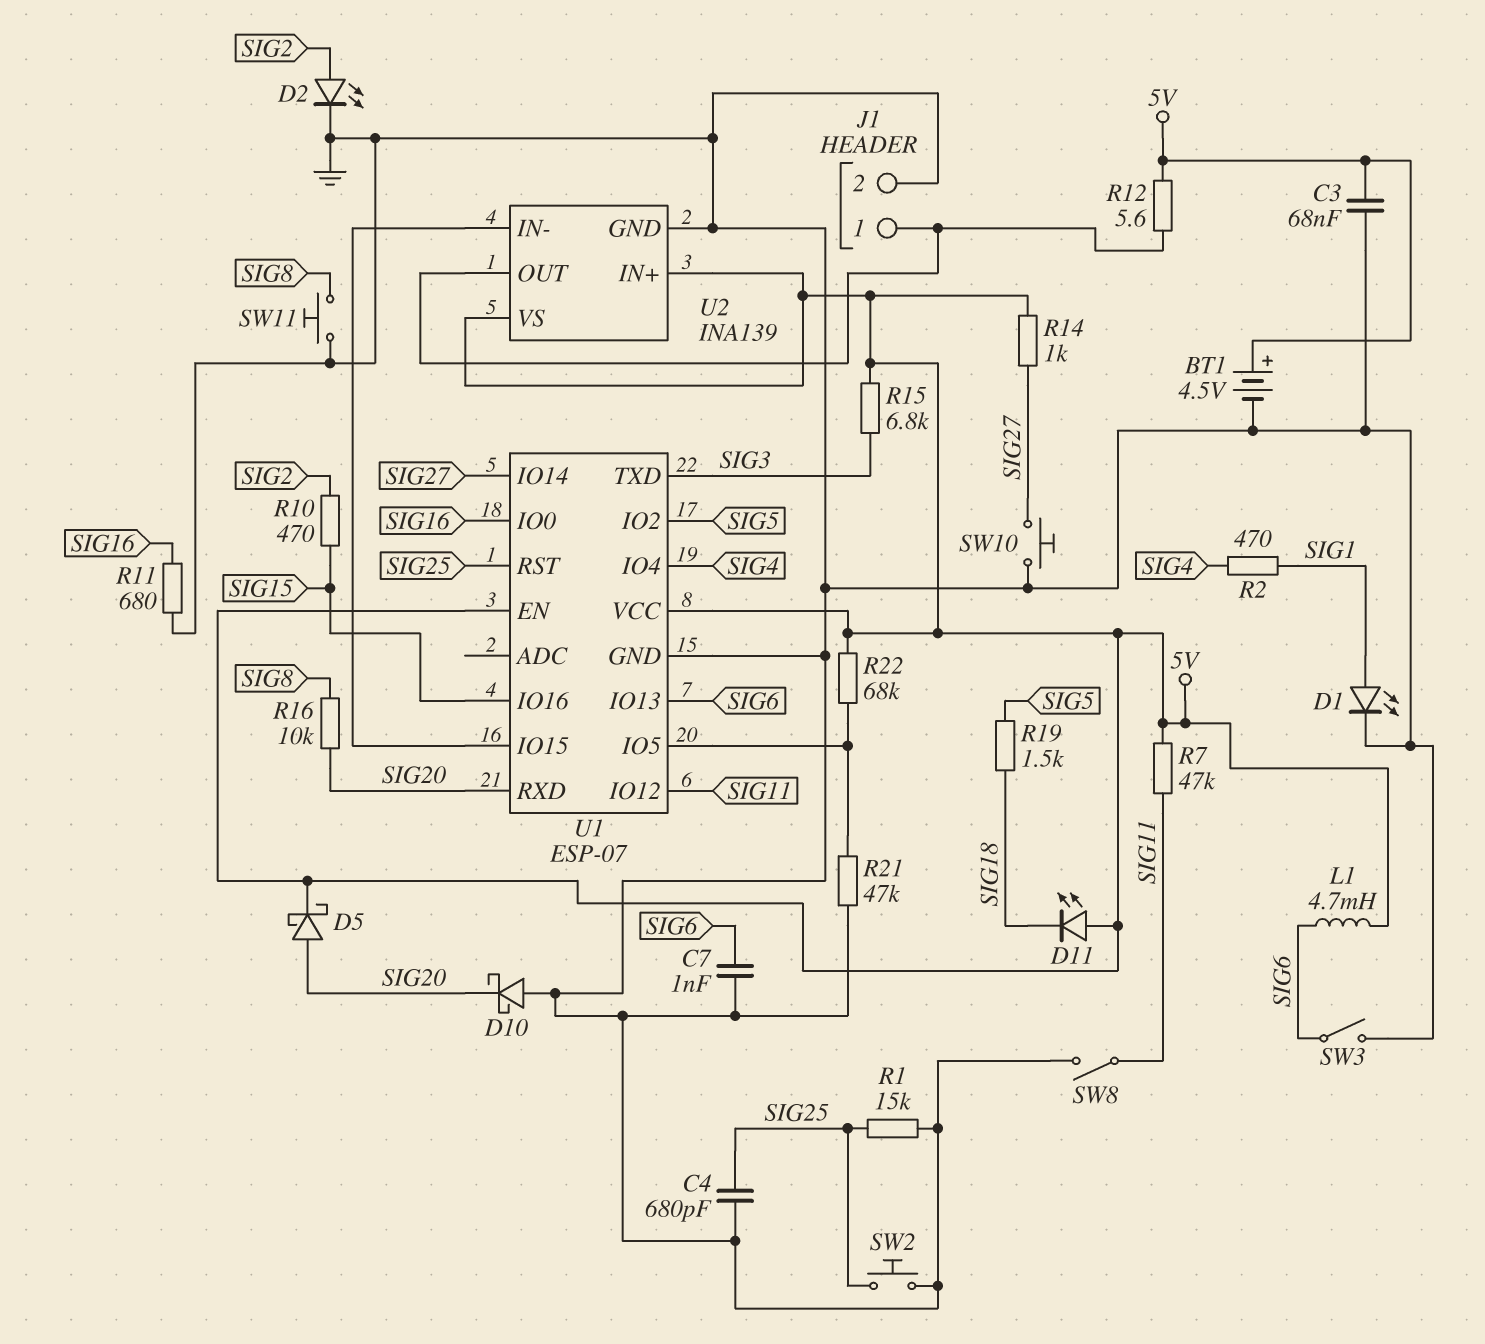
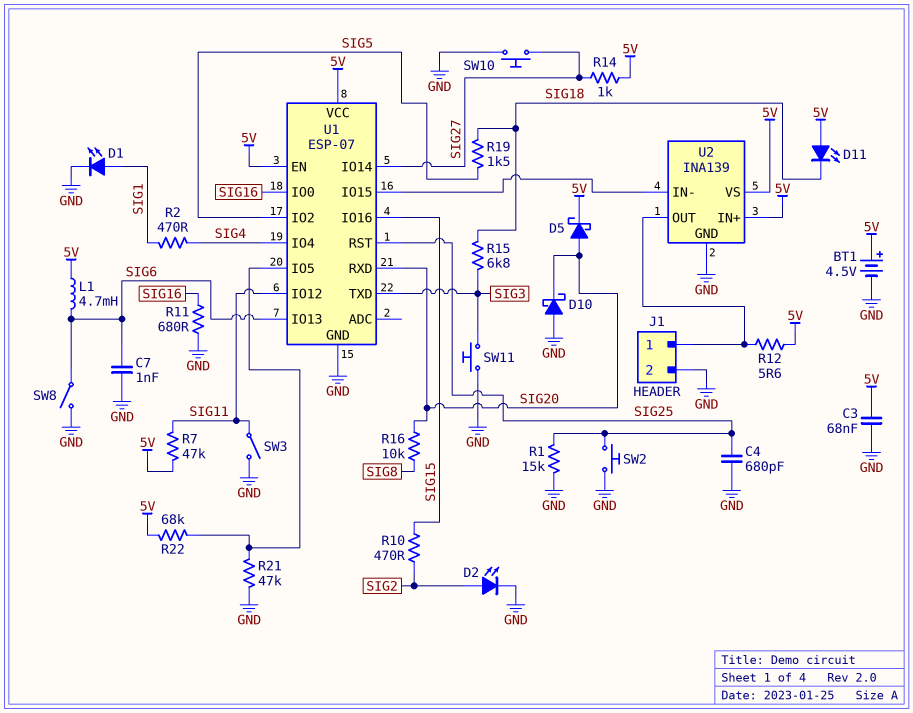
R15: 6.8k (5V, SIG3) -> 6.8k (SIG3, SIG18)
SW3: switch (GND, SIG6) -> switch (GND, SIG11)
SW8: switch (GND, SIG11) -> switch (GND, SIG6)
SW11: button (GND, SIG8) -> button (GND, SIG3)

